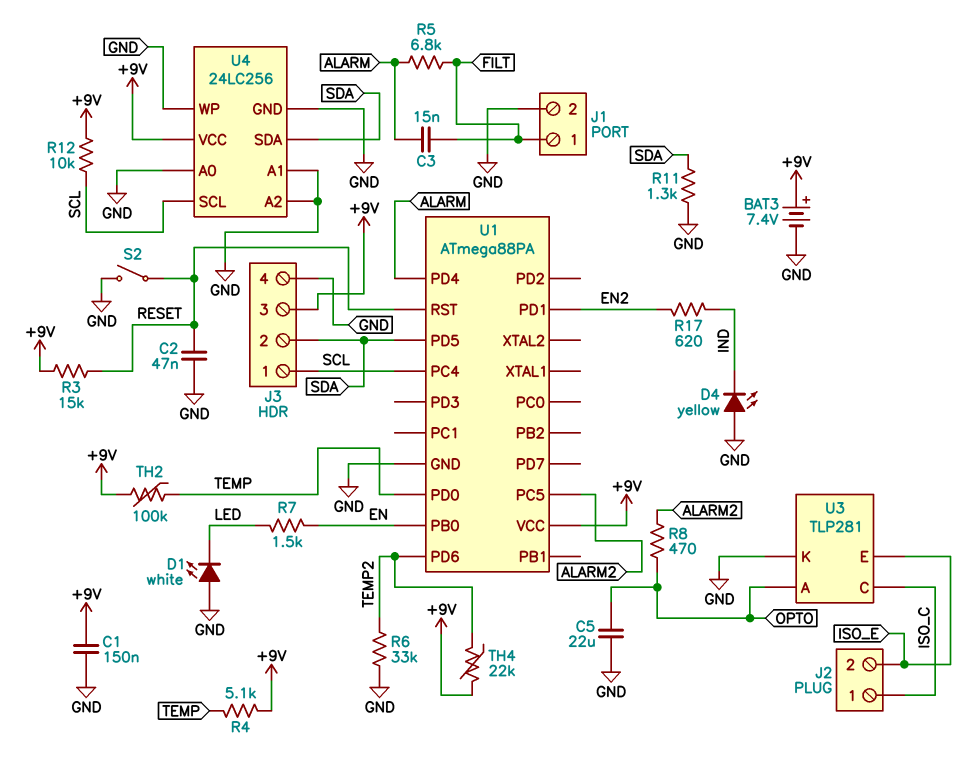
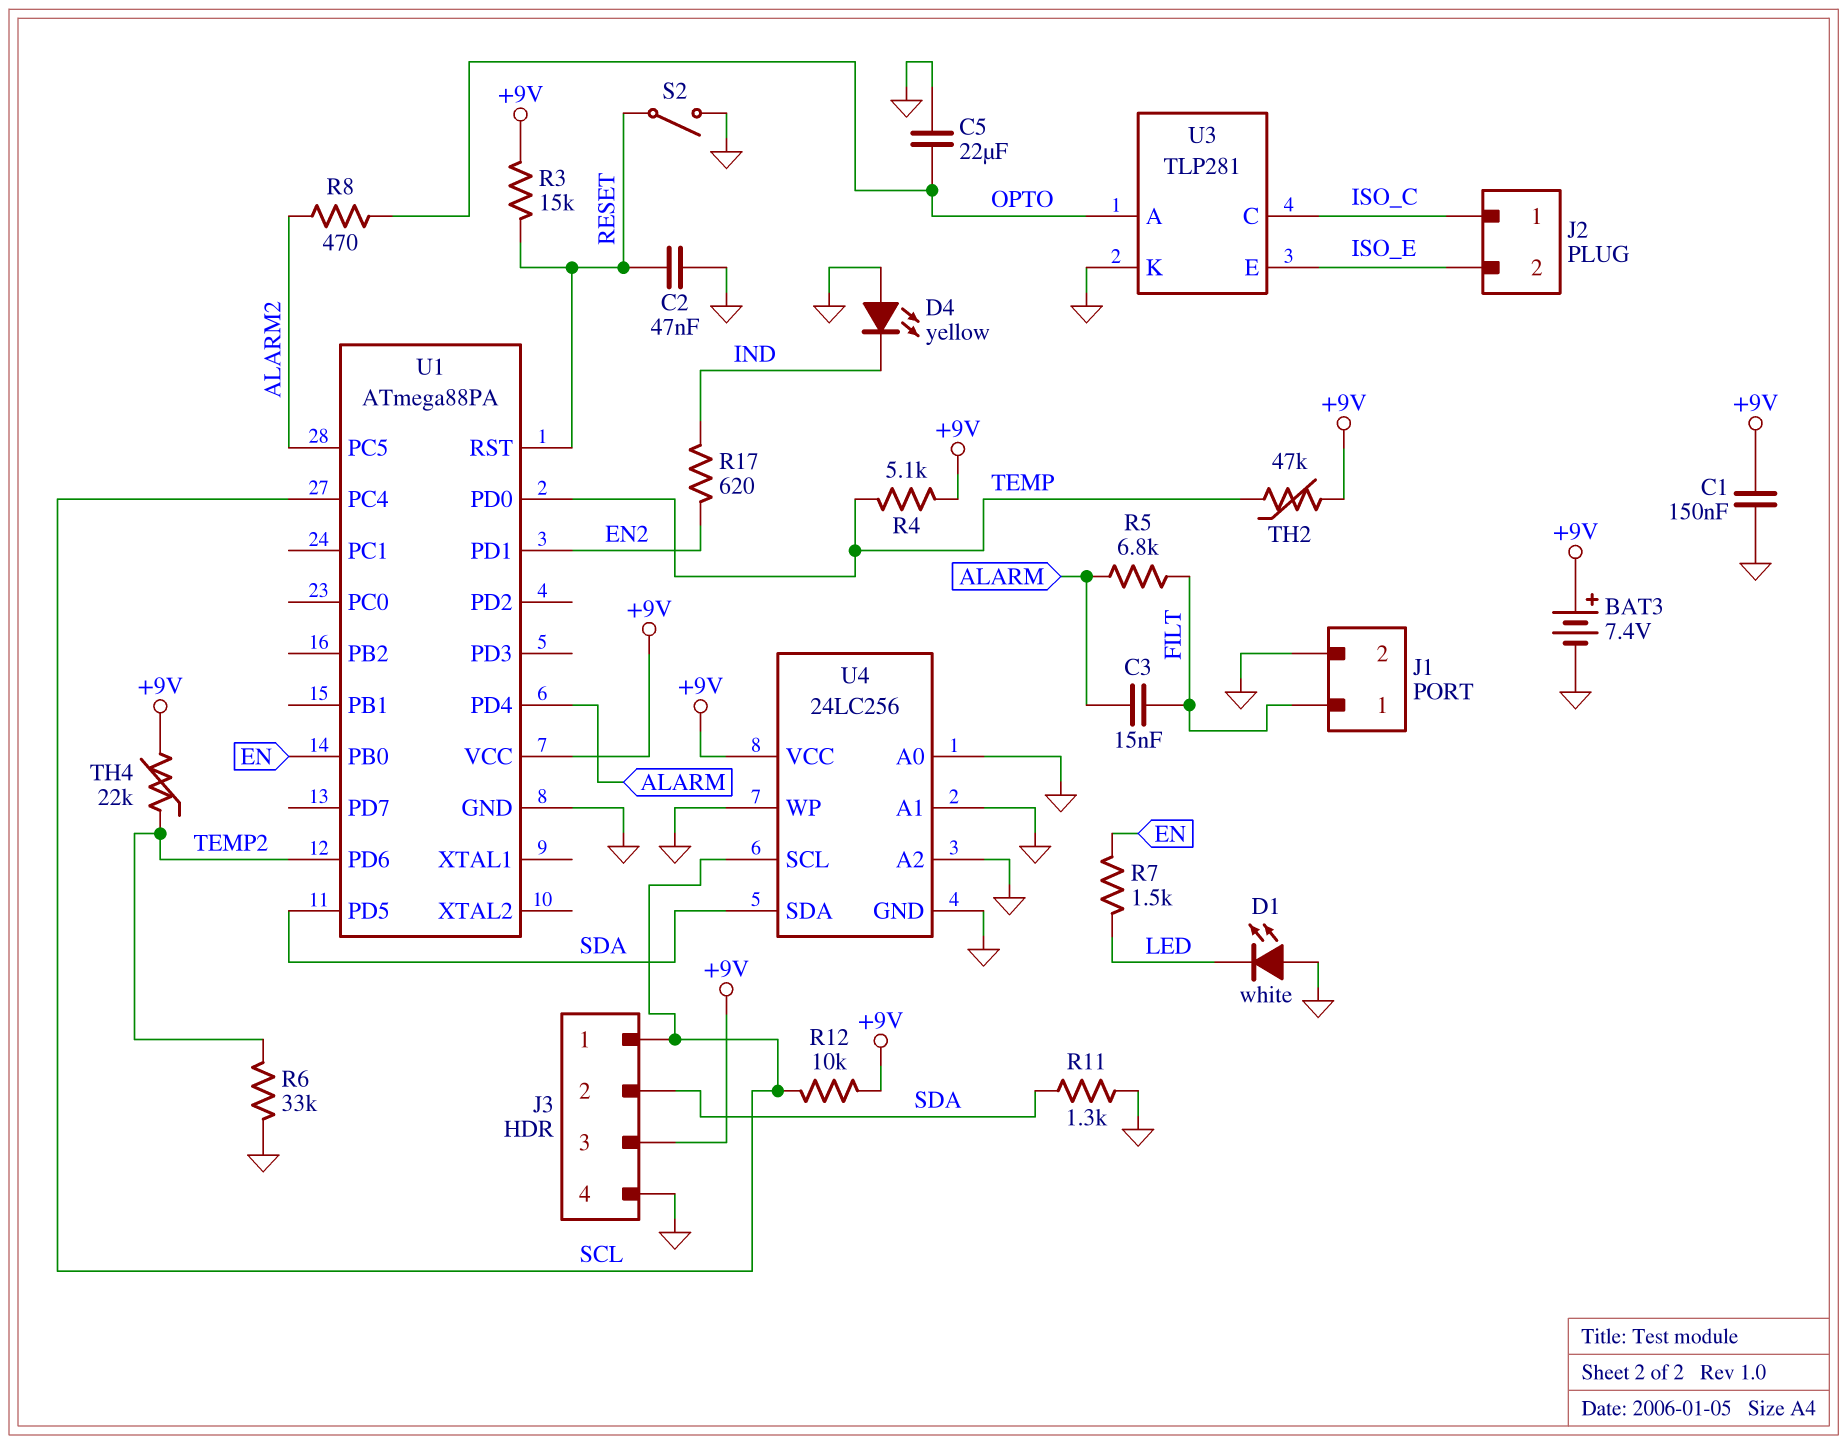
TH2: 100k (+9V, TEMP) -> 47k (+9V, TEMP)

